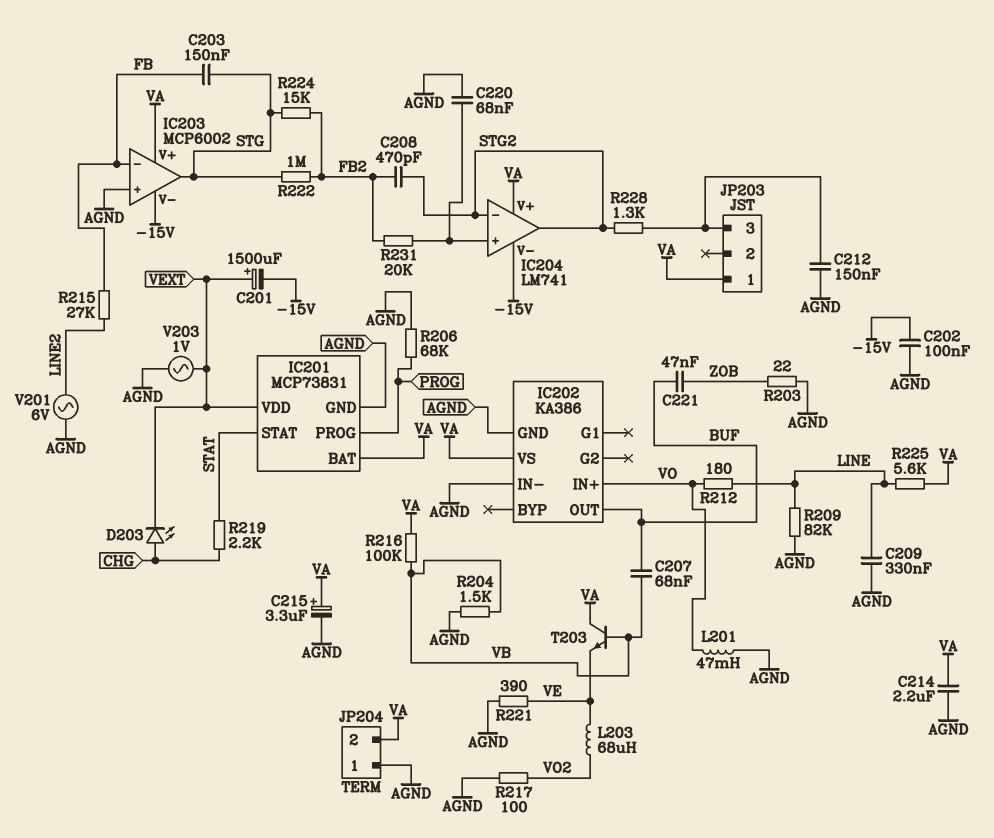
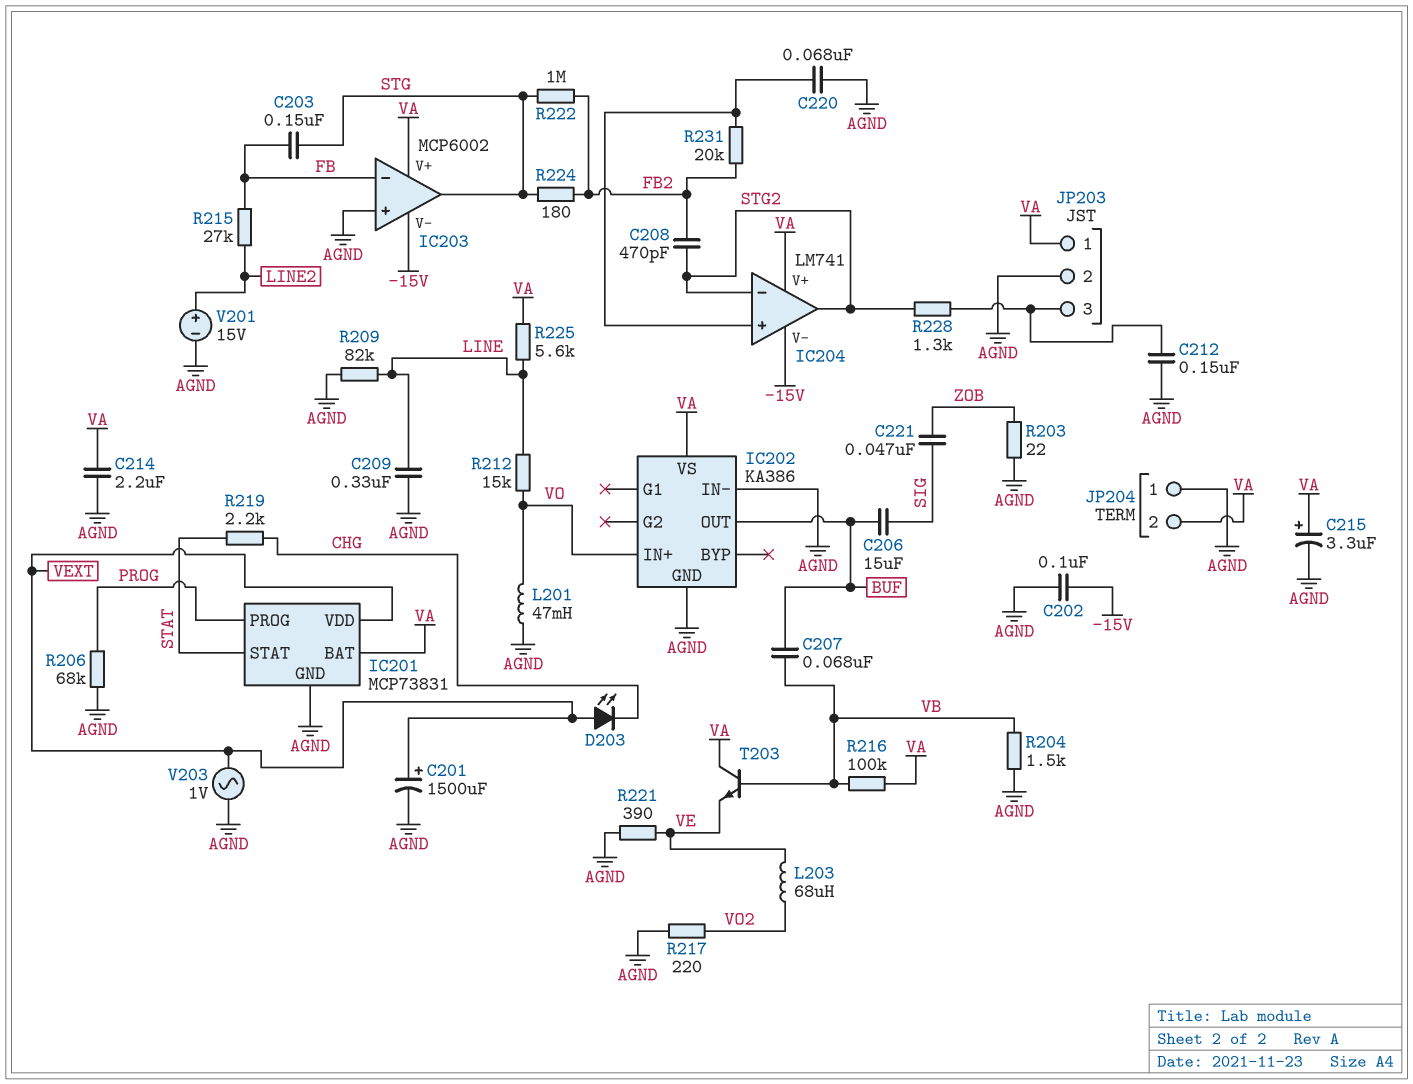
C201: 1500uF (plus VEXT, minus -15V) -> 1500uF (plus VEXT, minus AGND)
C206: none -> 15uF (BUF, SIG)
C221: 47nF (BUF, ZOB) -> 47nF (SIG, ZOB)
D203: LED (A CHG, K VEXT) -> LED (A VEXT, K CHG)
JP203 pin 2: none -> AGND
R212: 180 (LINE, VO) -> 15k (LINE, VO)
R217: 100 (AGND, VO2) -> 220 (AGND, VO2)
R224: 15k (FB2, STG) -> 180 (FB2, STG)
V201: AC 6V (AGND, LINE2) -> 15V (plus LINE2, minus AGND)

